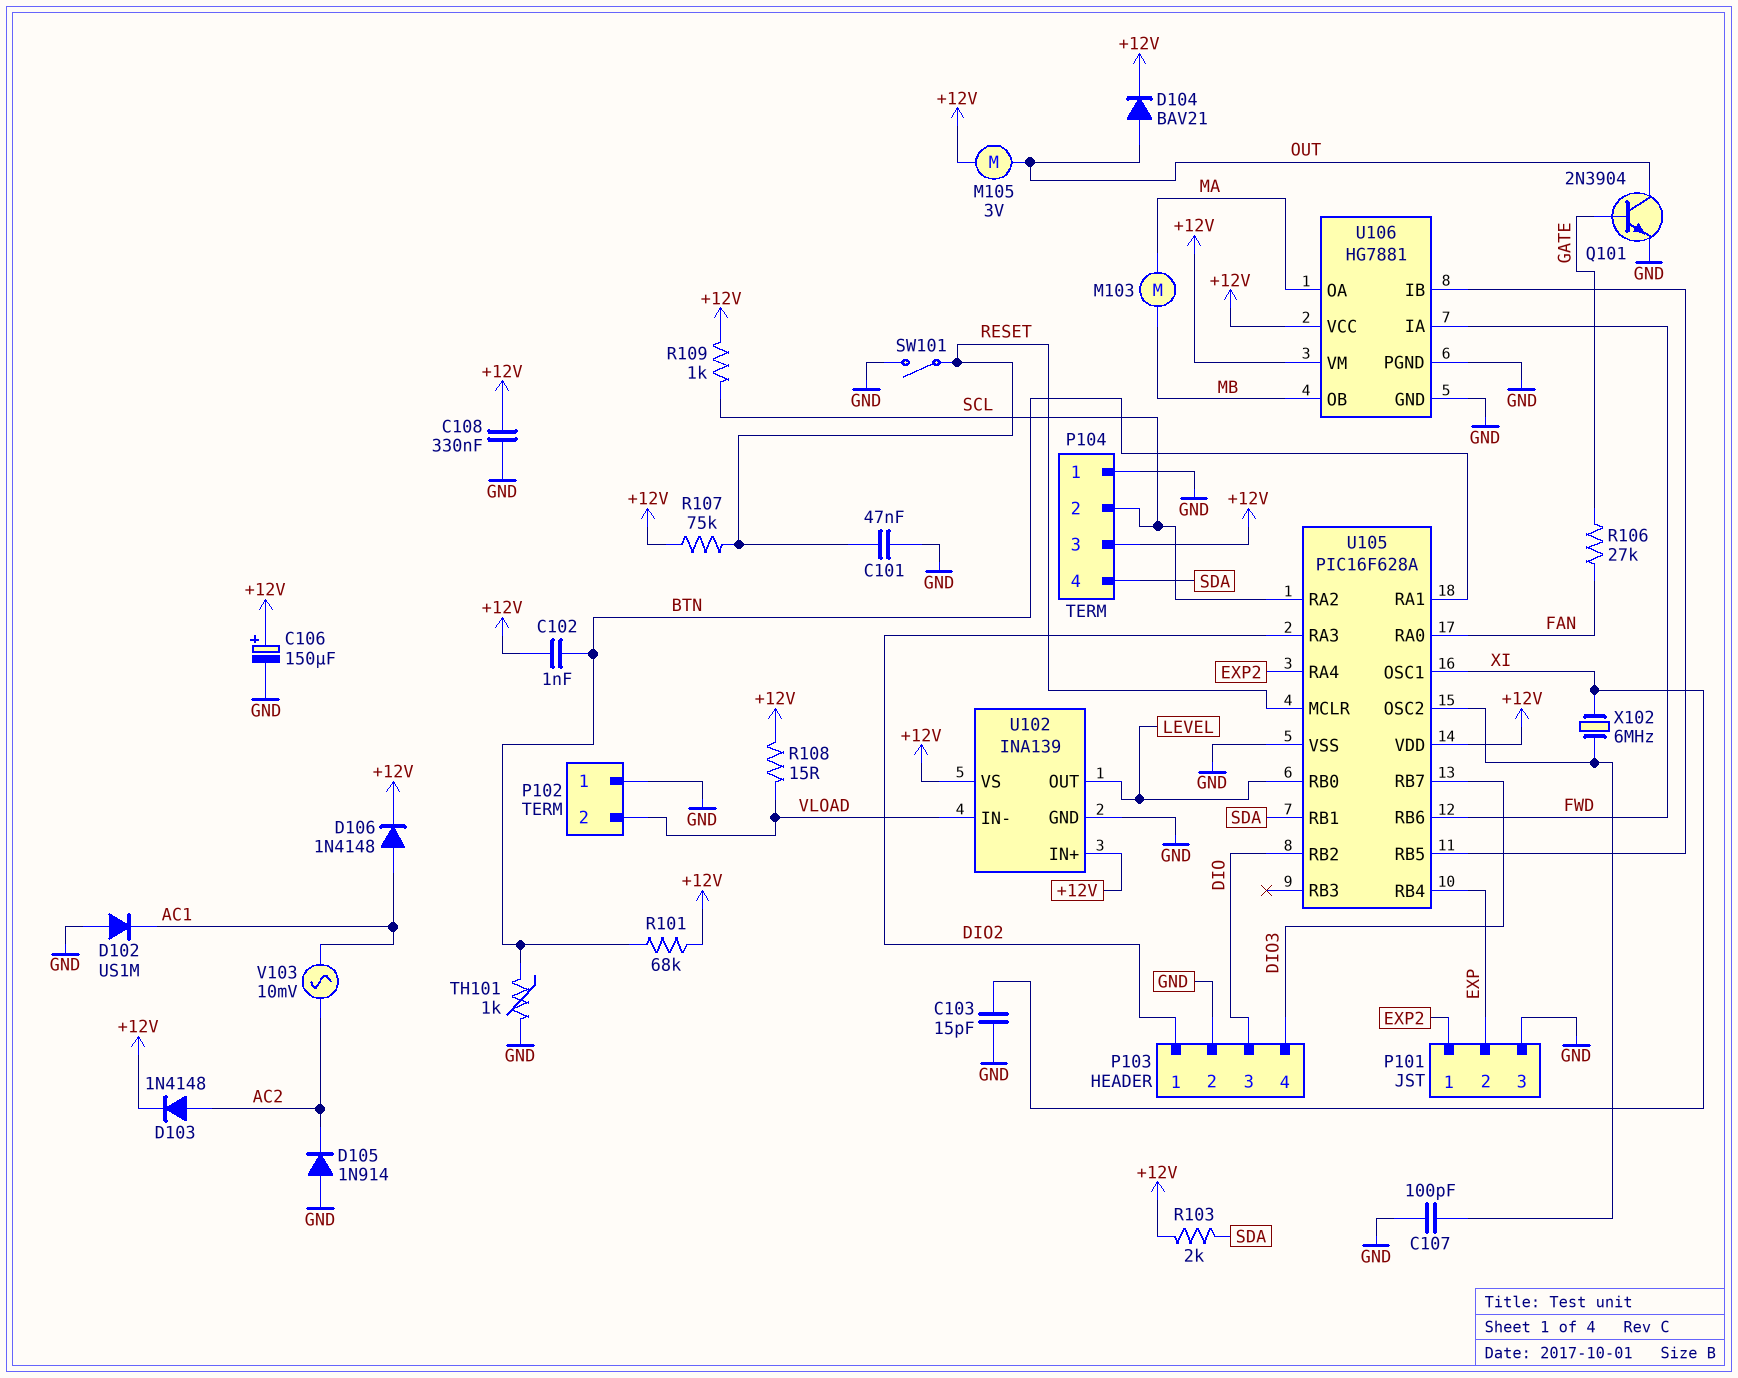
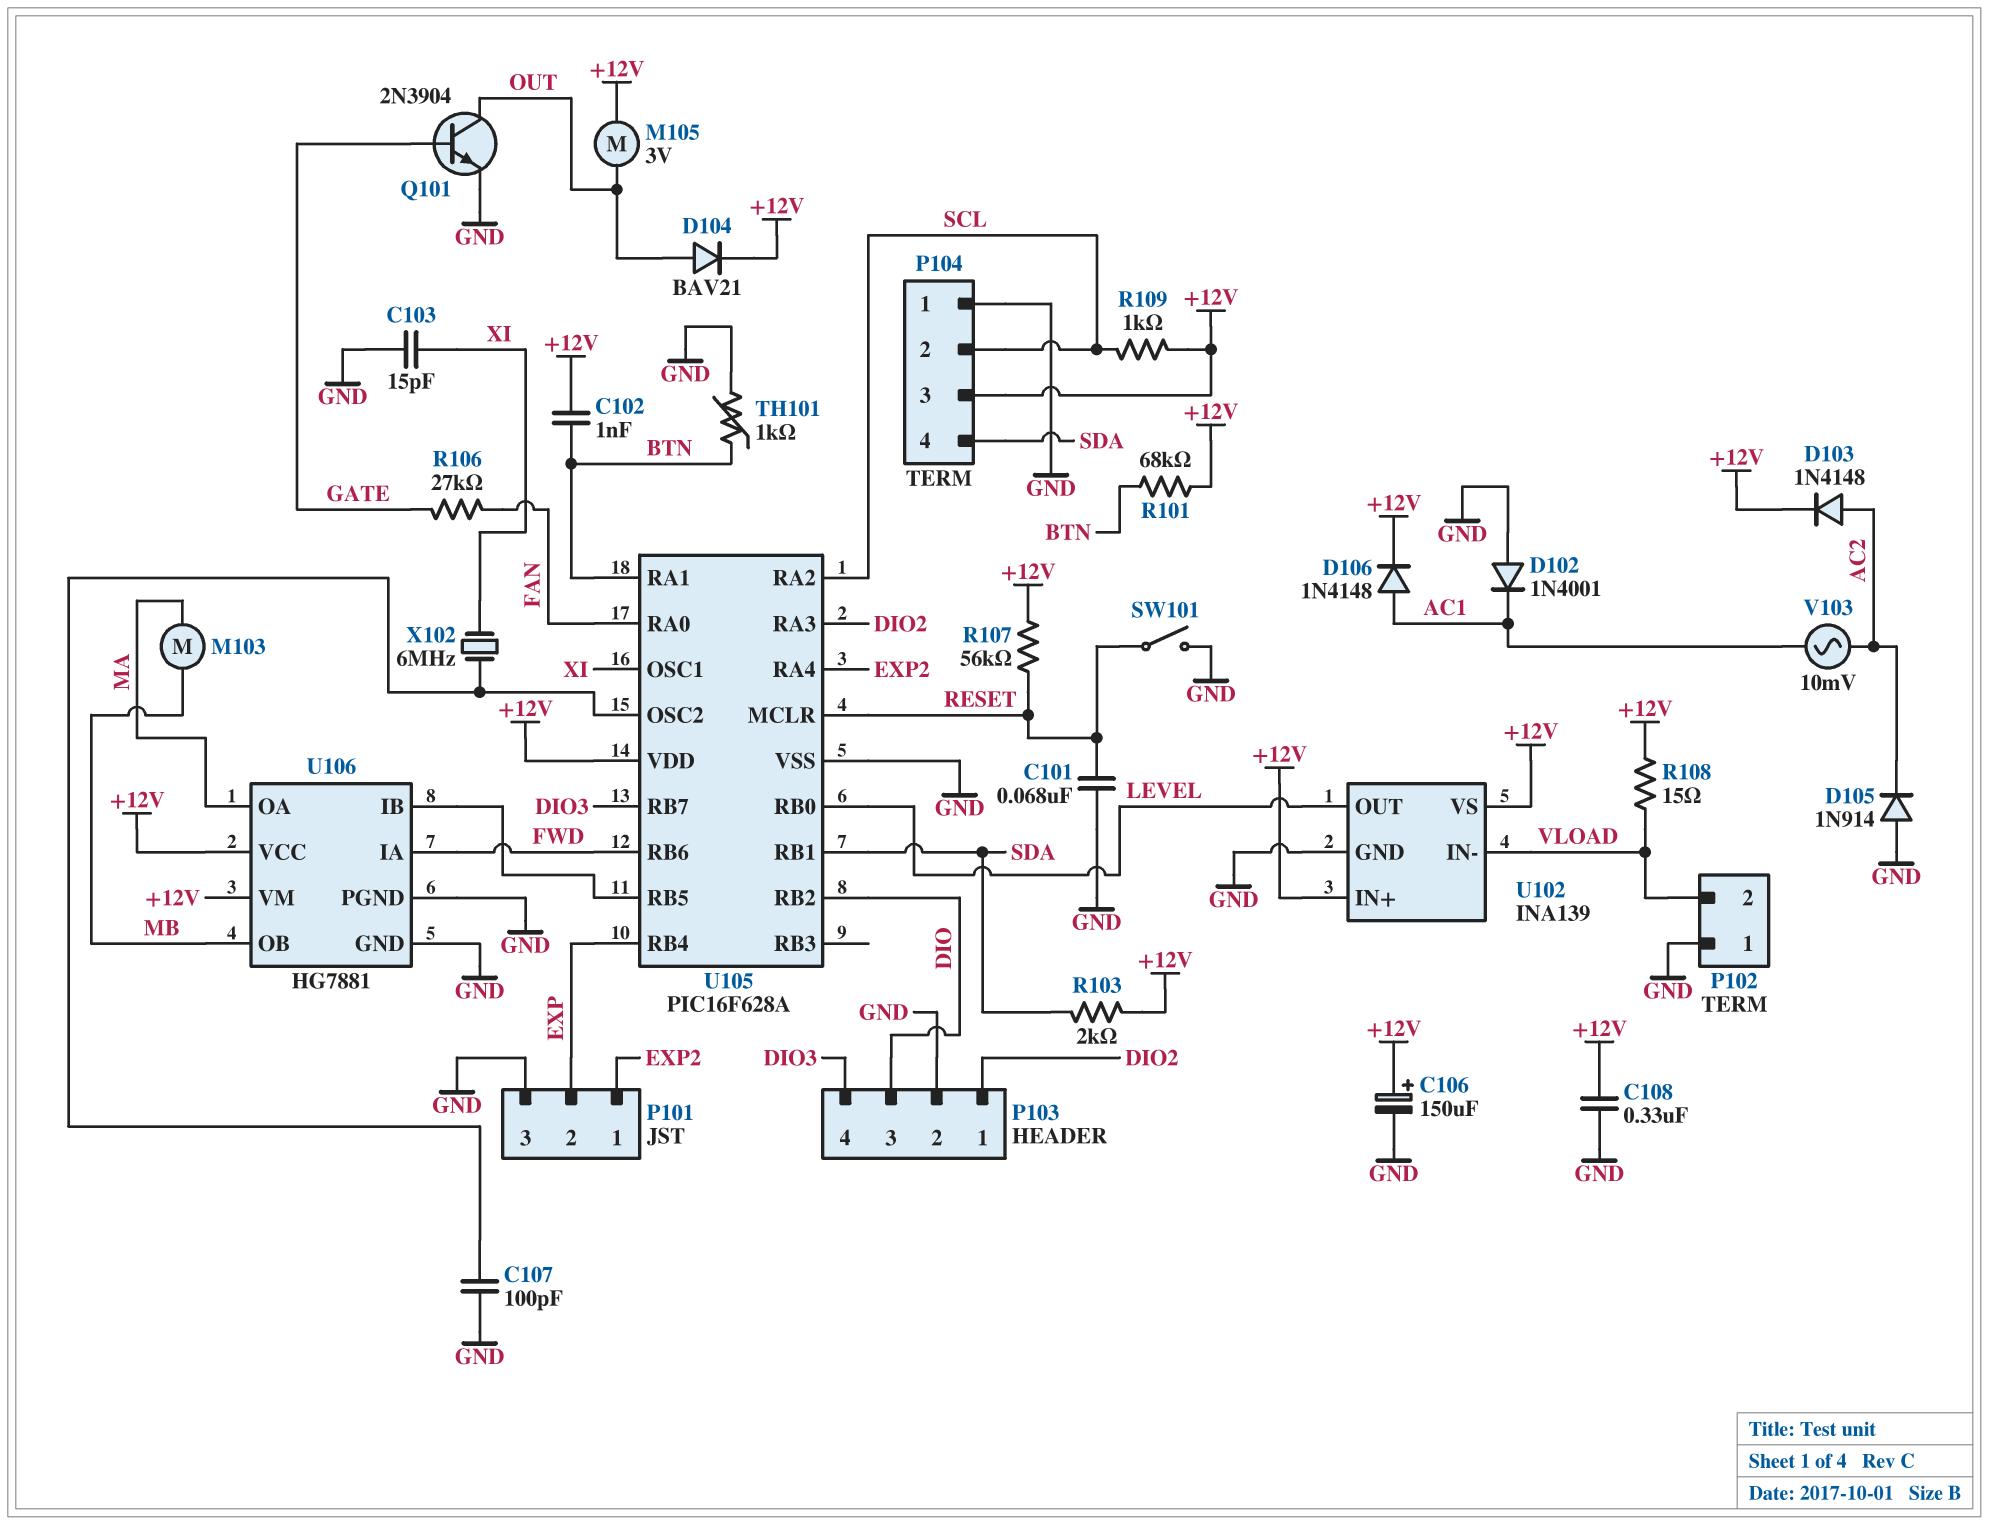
C101: 47nF (GND, RESET) -> 68nF (GND, RESET)
D102: diode US1M (A GND, K AC1) -> diode 1N4001 (A GND, K AC1)
R107: 75k (+12V, RESET) -> 56k (+12V, RESET)

